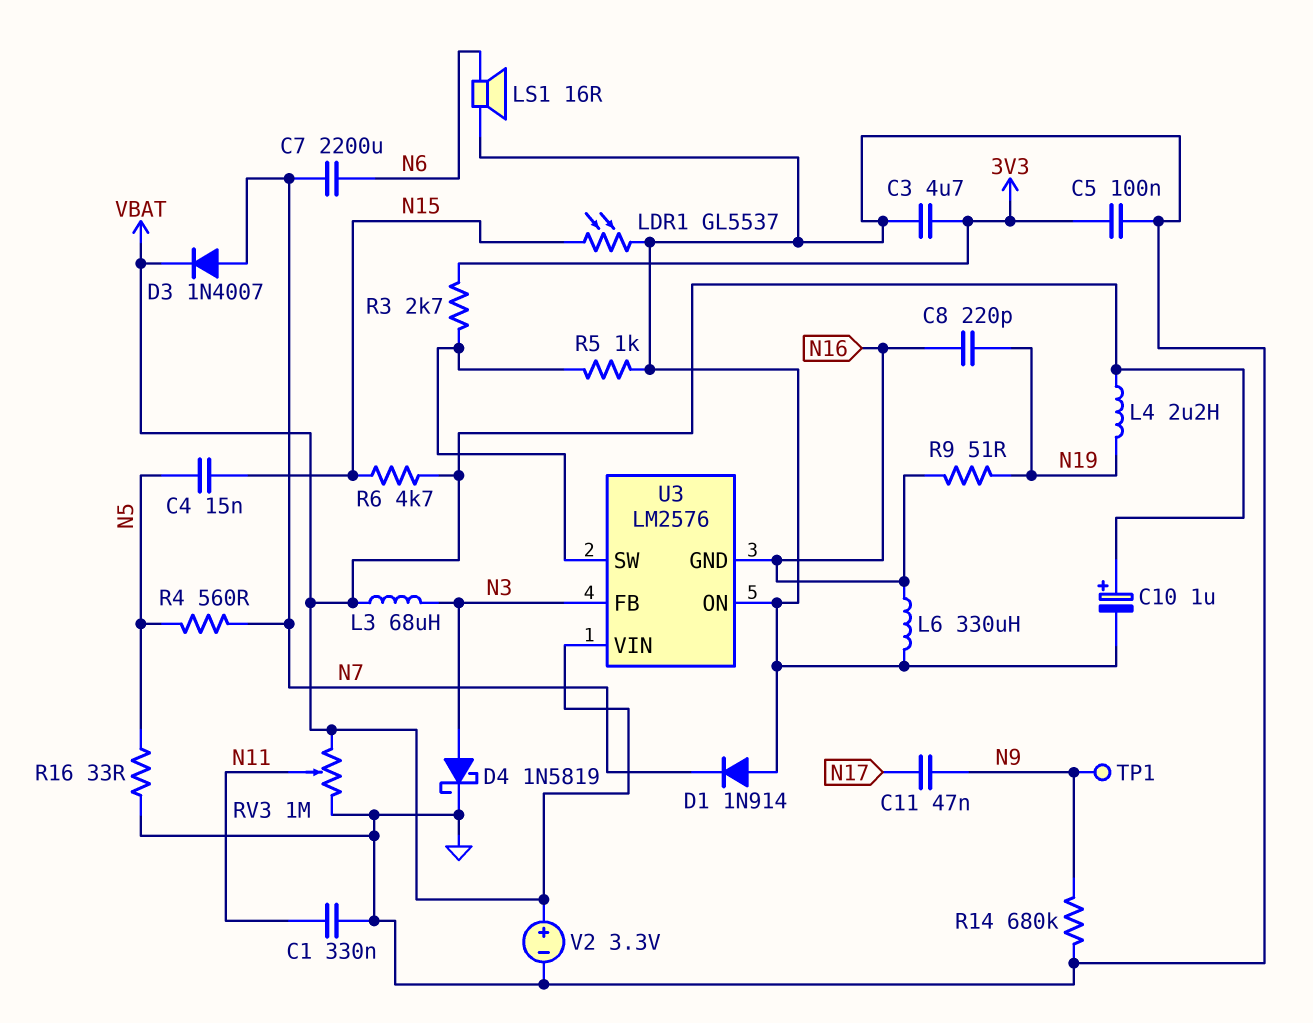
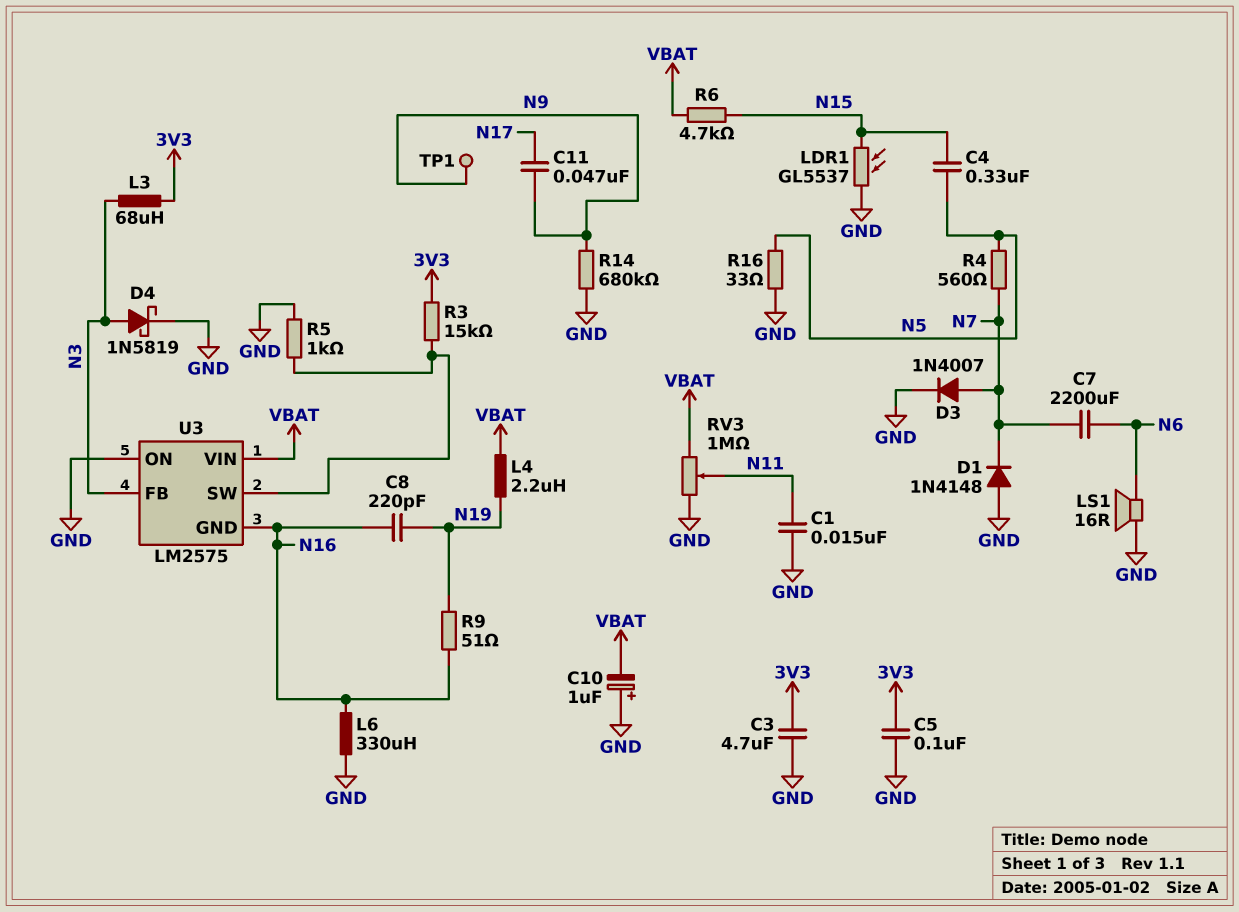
C1: 330nF (GND, N11) -> 15nF (GND, N11)
C4: 15nF (N5, N15) -> 330nF (N5, N15)
C10: 1uF (plus VBAT, minus GND) -> 1uF (plus GND, minus VBAT)
D1: diode 1N914 (A GND, K N7) -> diode 1N4148 (A GND, K N7)
D3: diode 1N4007 (A N7, K VBAT) -> diode 1N4007 (A N7, K GND)
L3: 68uH (N3, VBAT) -> 68uH (3V3, N3)
R3: 2.7k (3V3, U3/SW) -> 15k (3V3, U3/SW)
U3: LM2576 -> LM2575
V2: 3.3V (plus VBAT, minus GND) -> none

